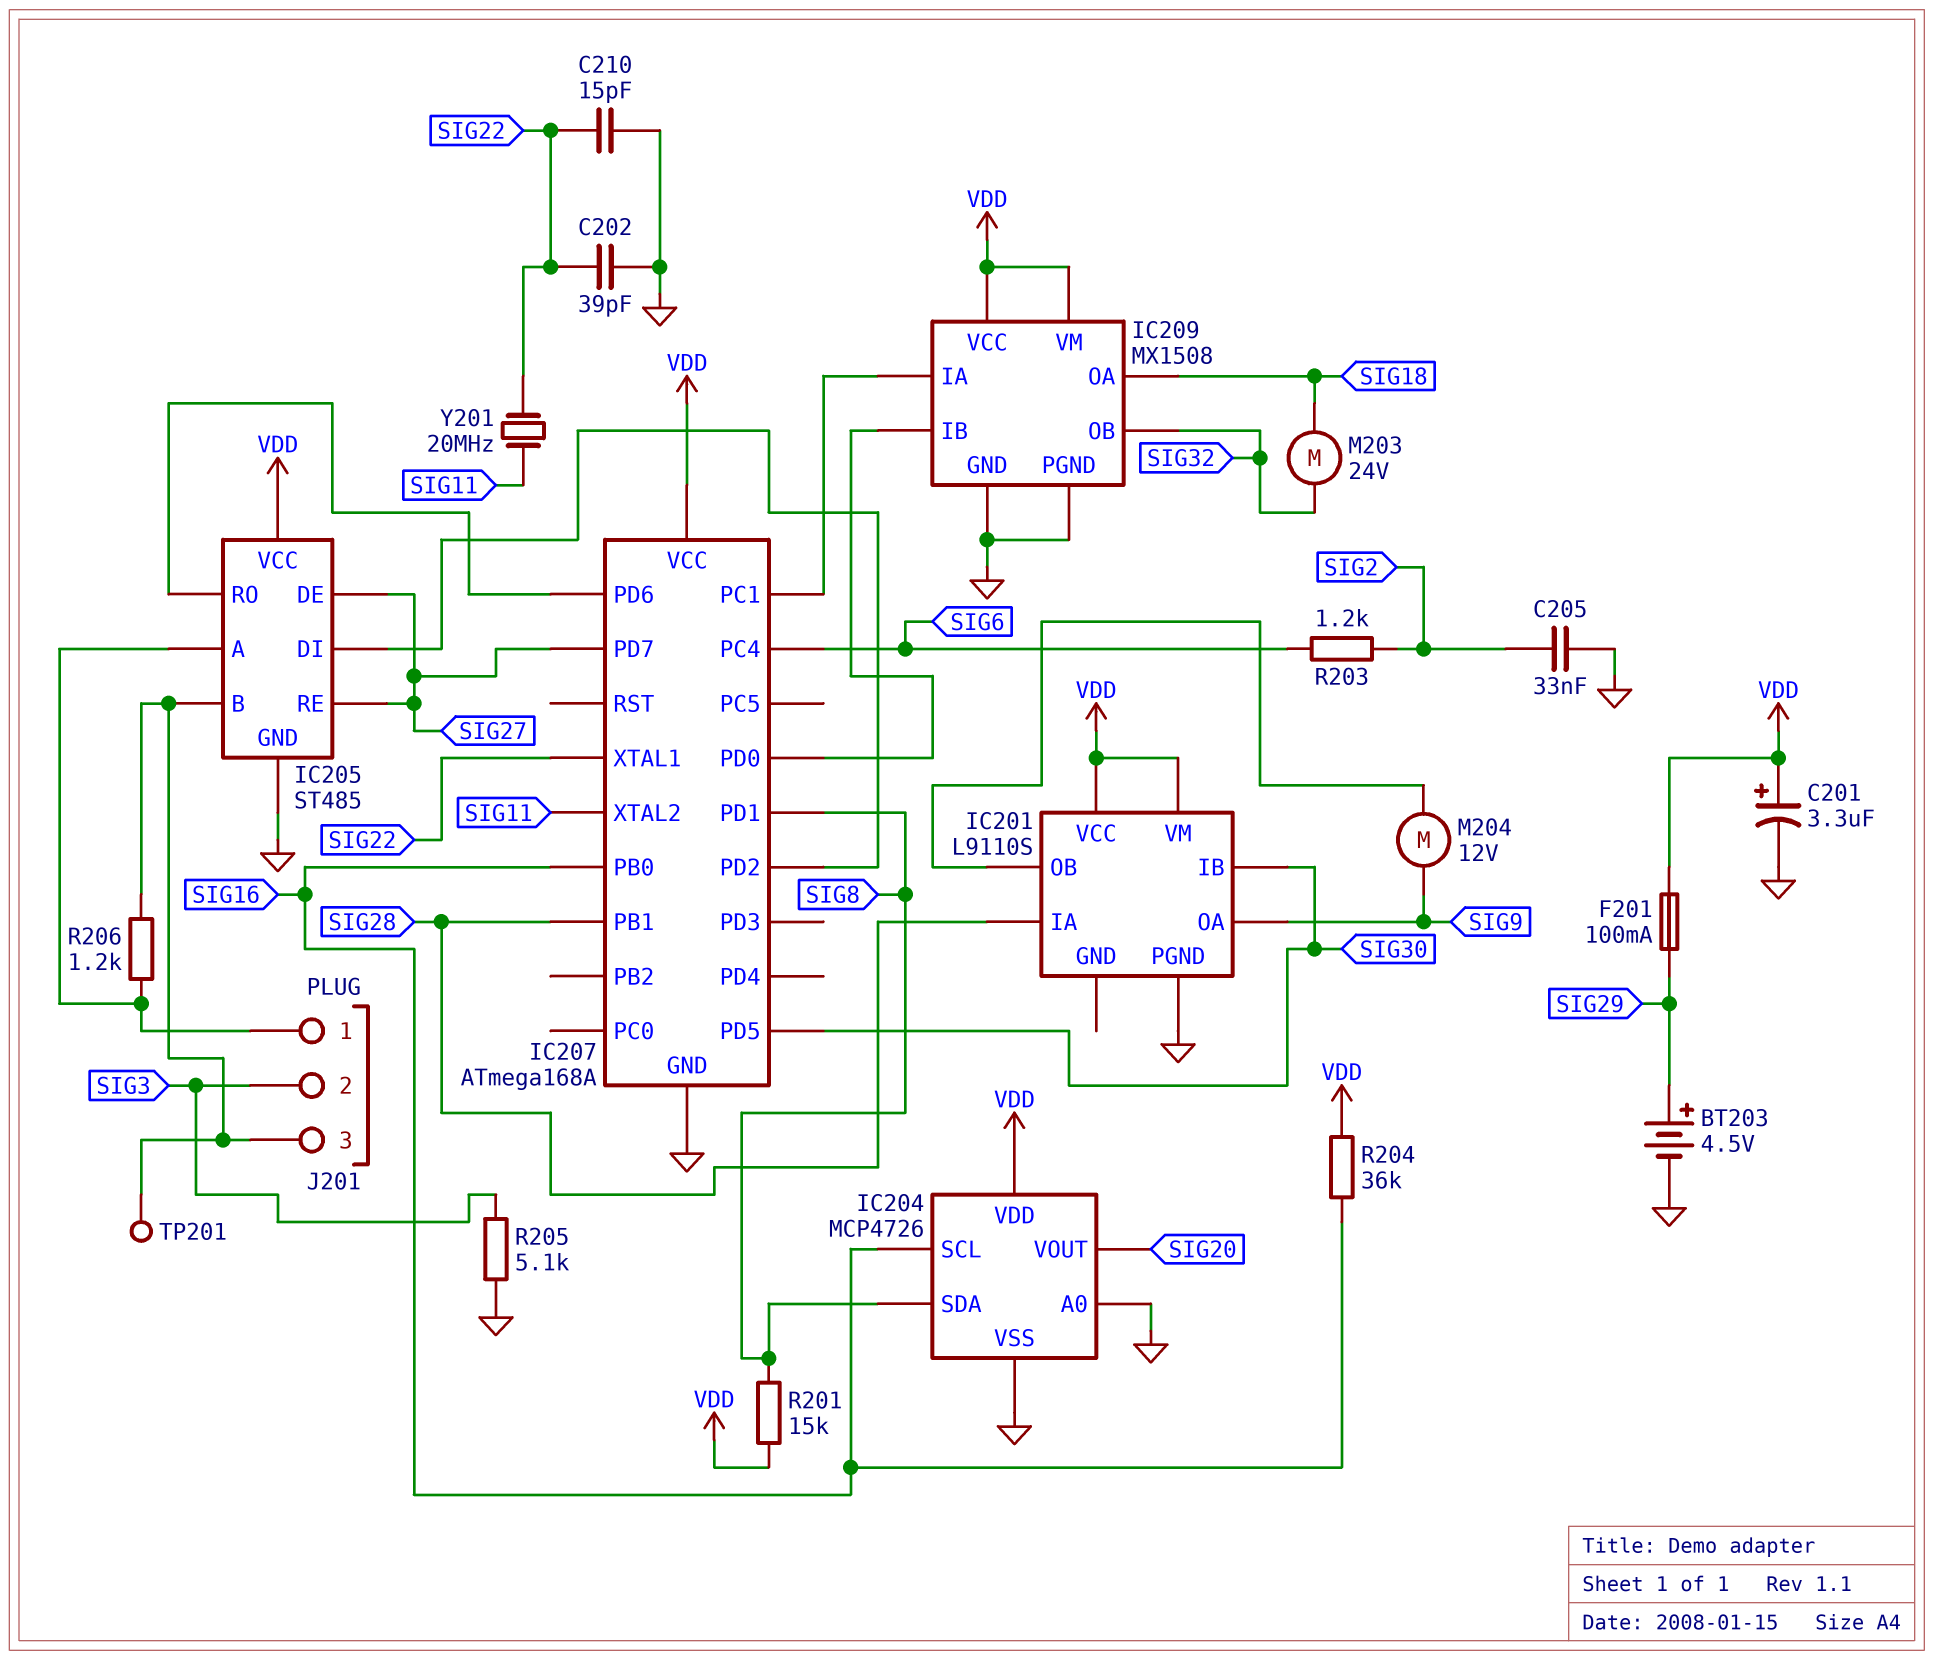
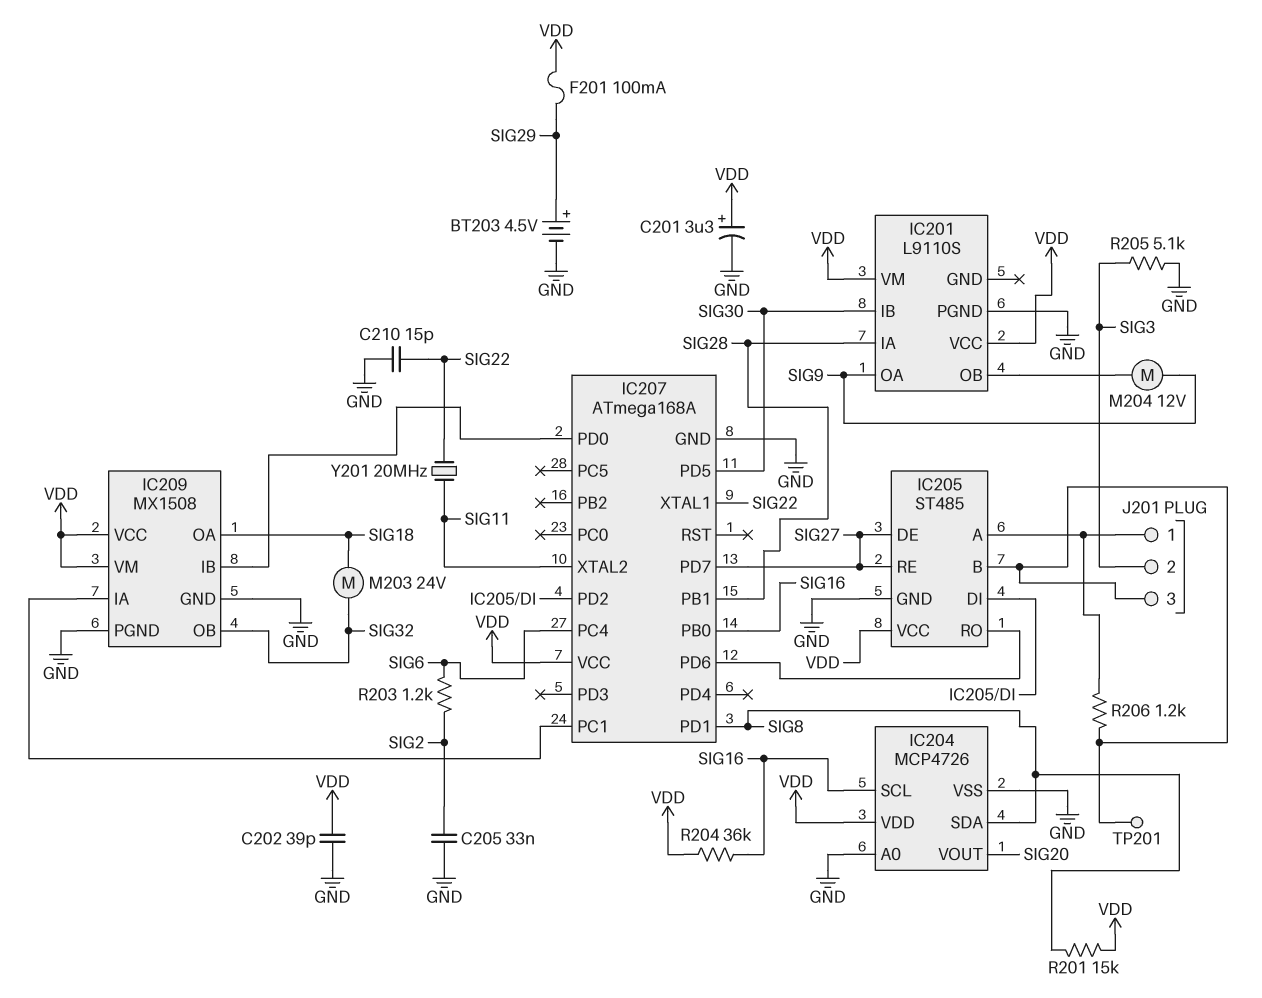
C202: 39pF (GND, SIG22) -> 39pF (GND, VDD)

